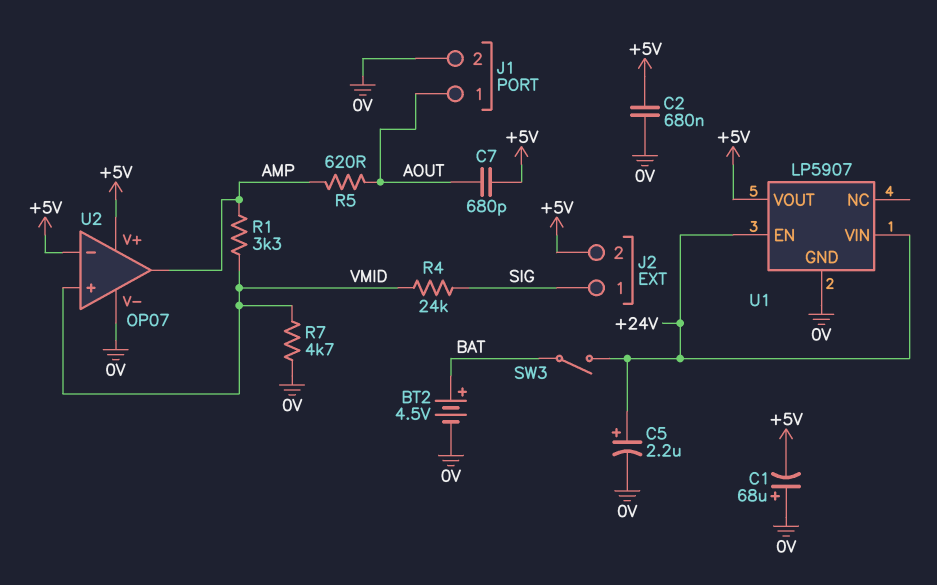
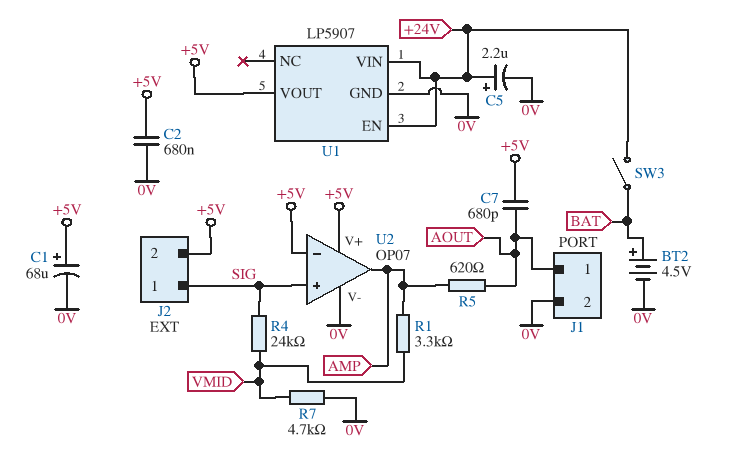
C1: 68uF (plus 0V, minus +5V) -> 68uF (plus +5V, minus 0V)
U2 pin in+: VMID -> SIG

